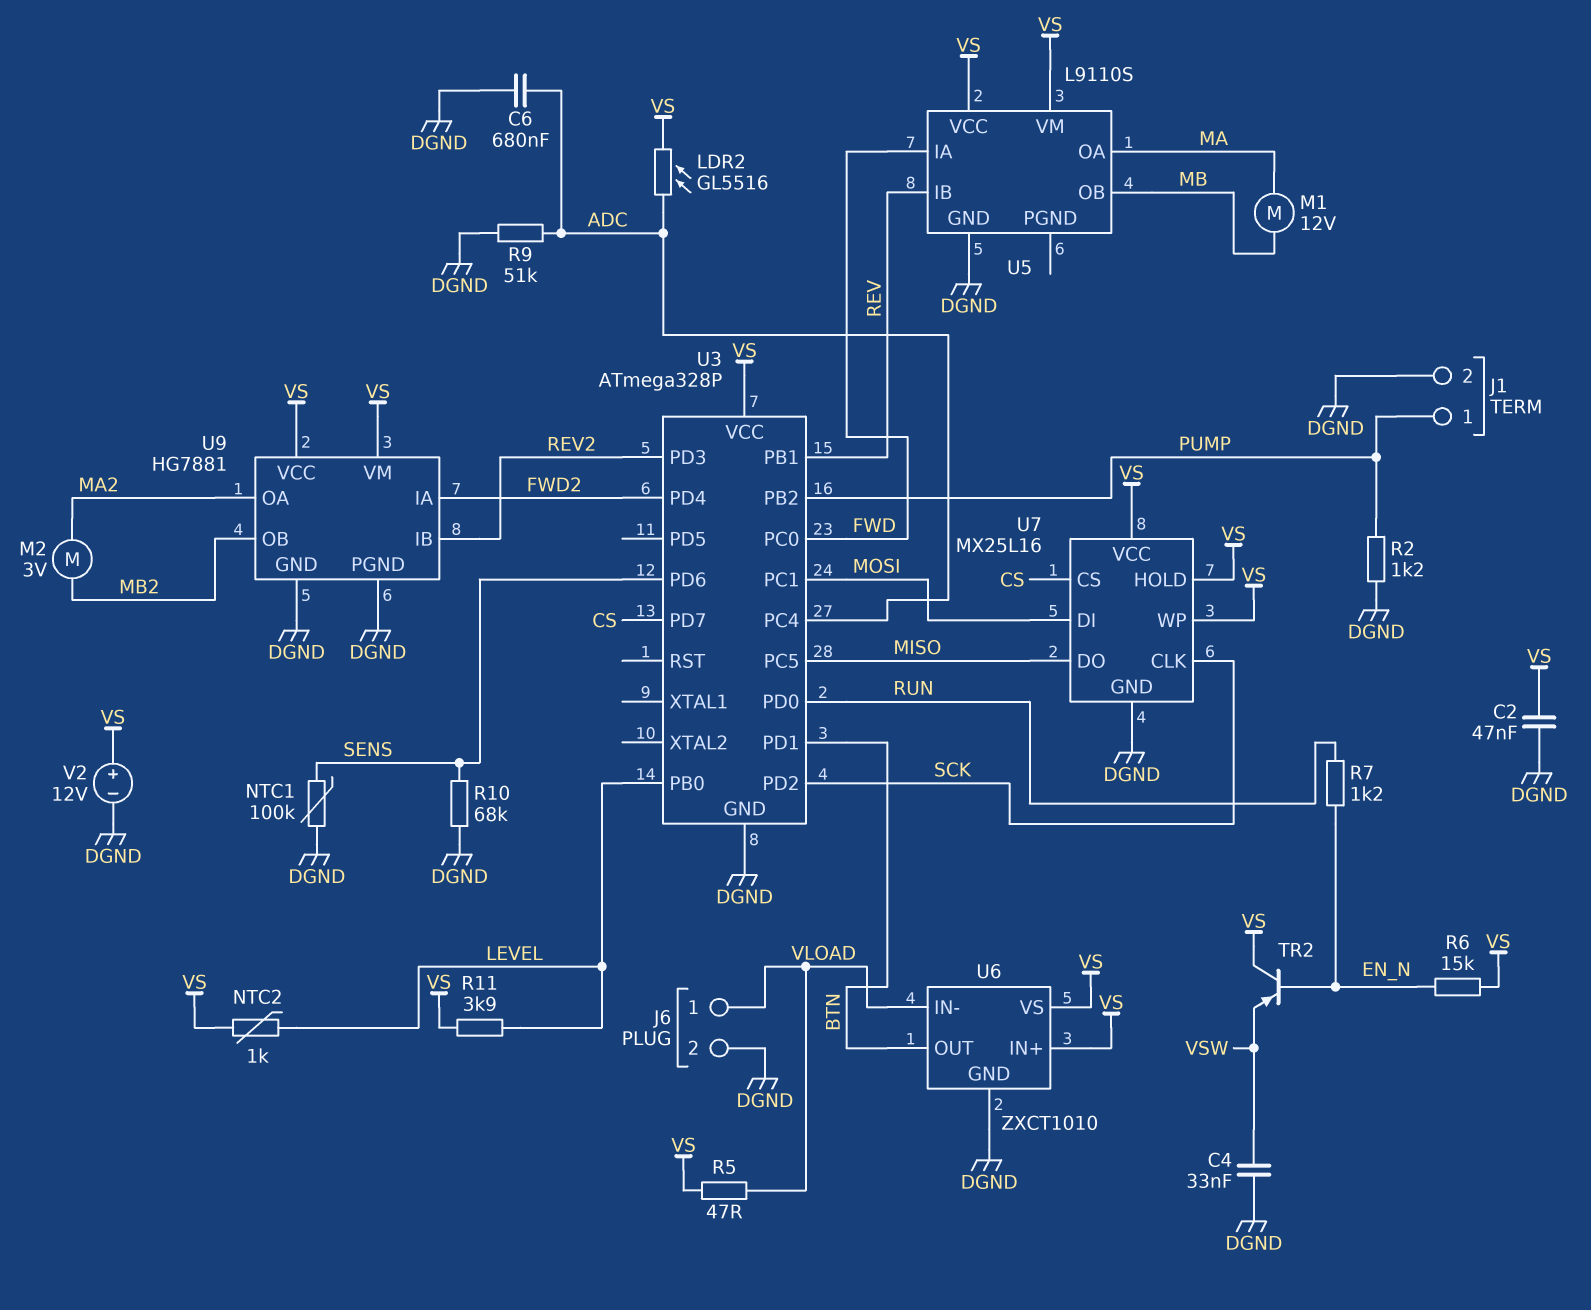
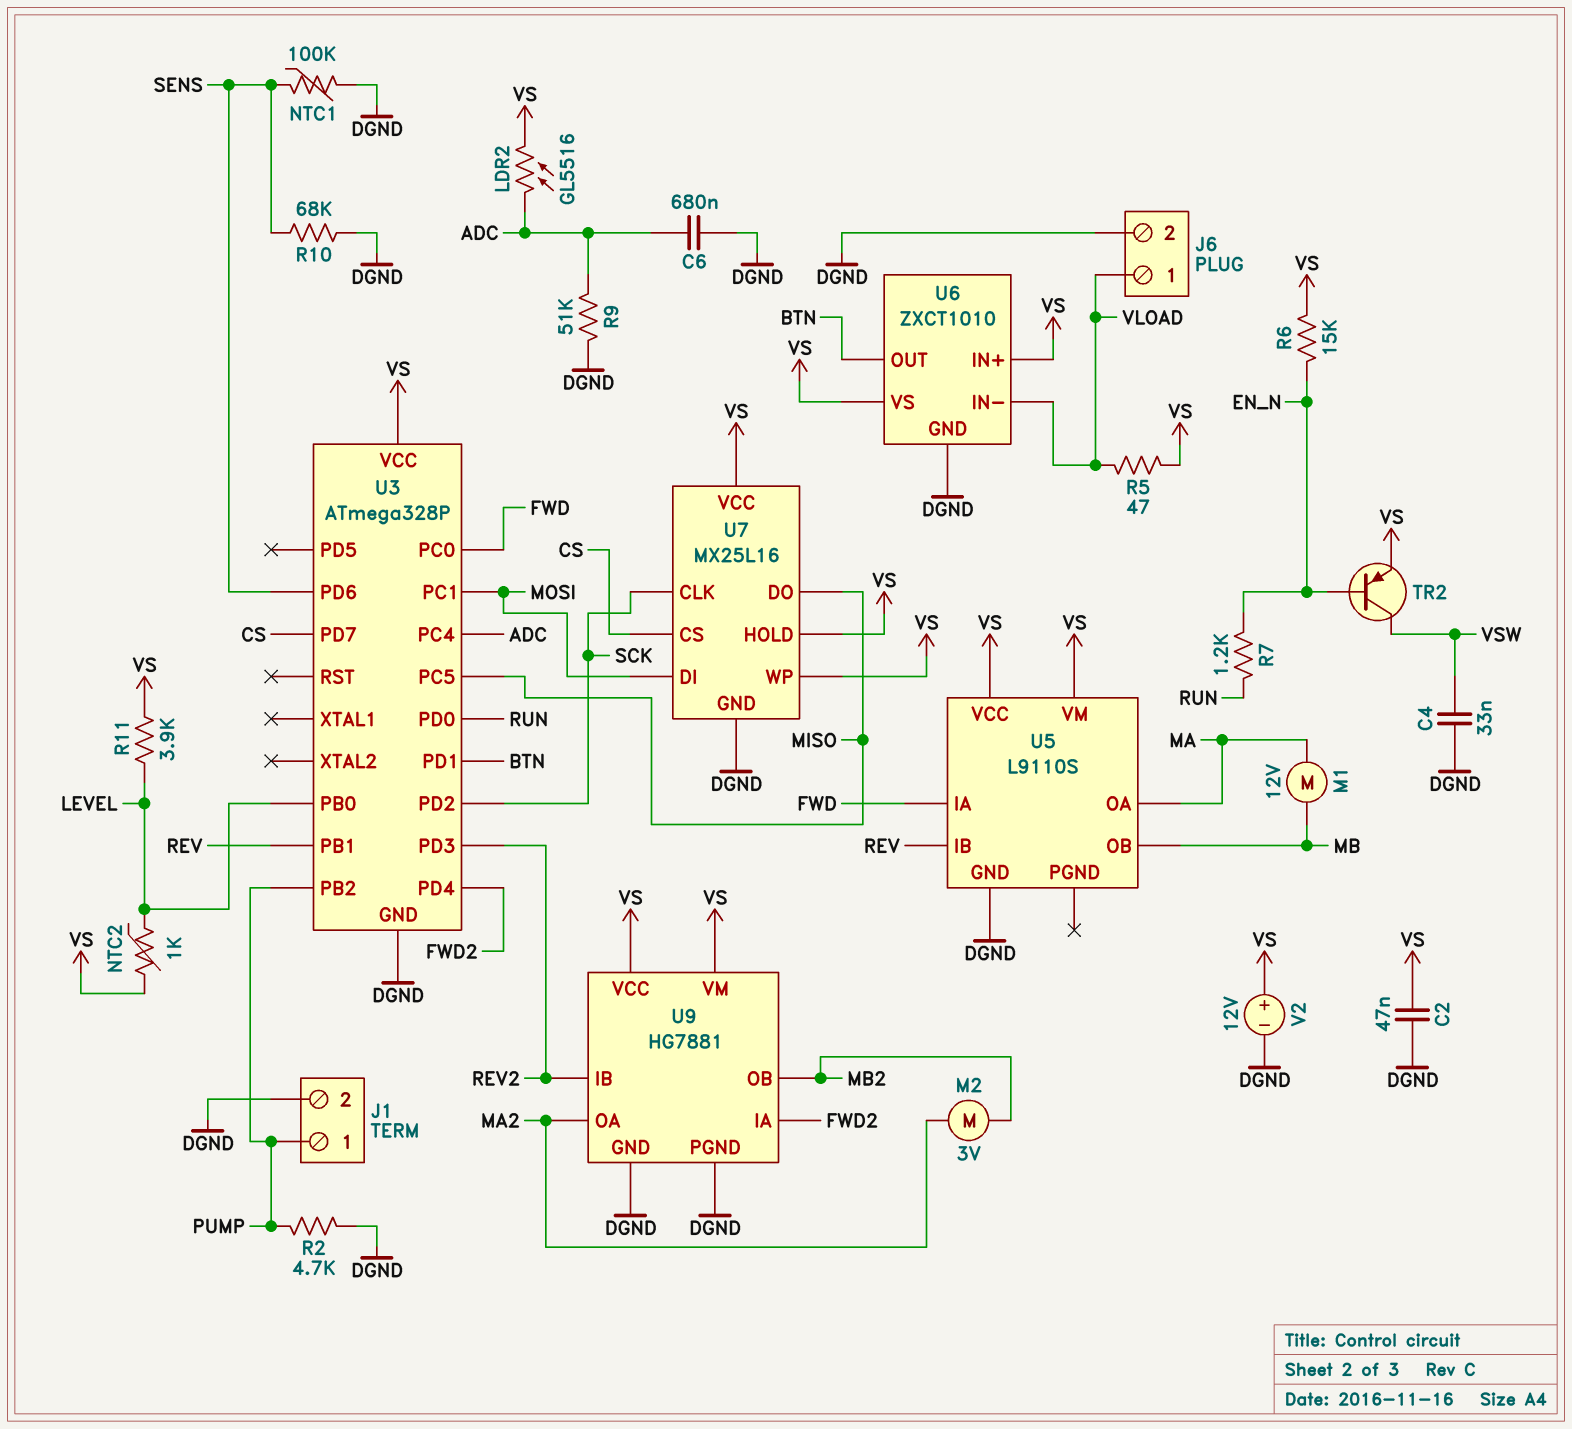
R2: 1.2k (DGND, PUMP) -> 4.7k (DGND, PUMP)
TR2: PNP (B EN_N, C VS, E VSW) -> PNP (B EN_N, C VSW, E VS)

